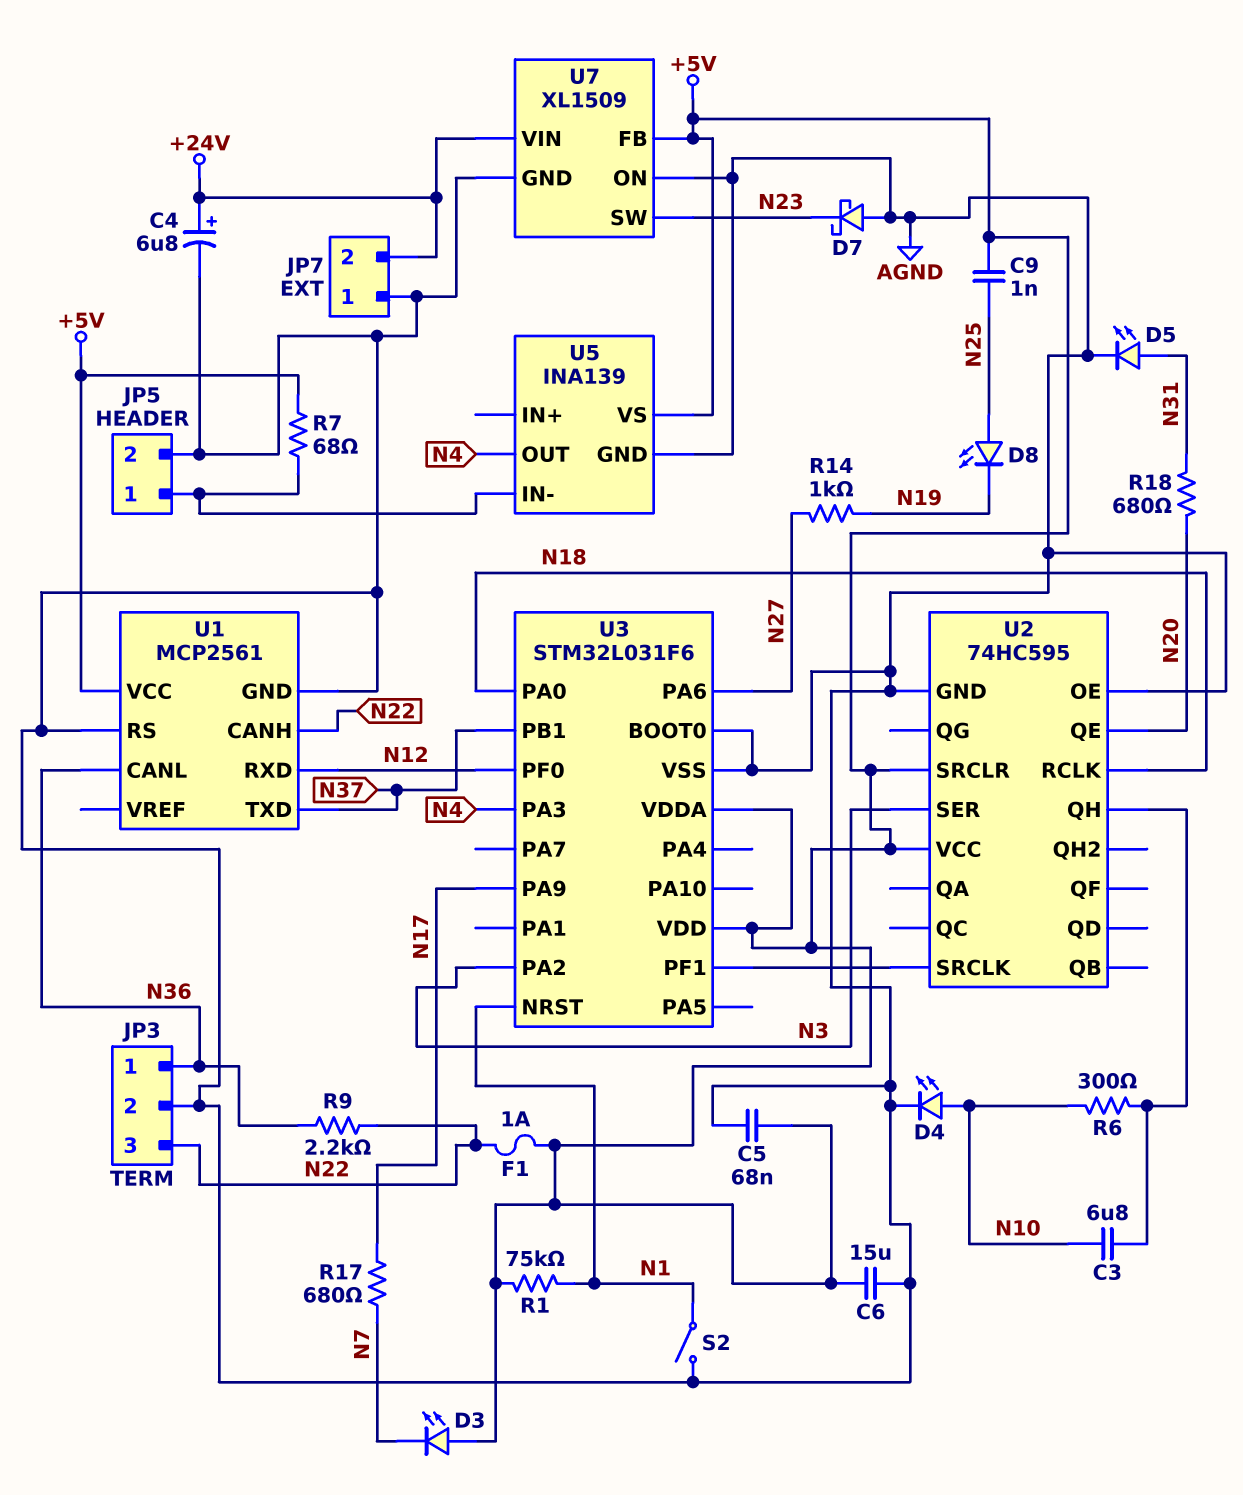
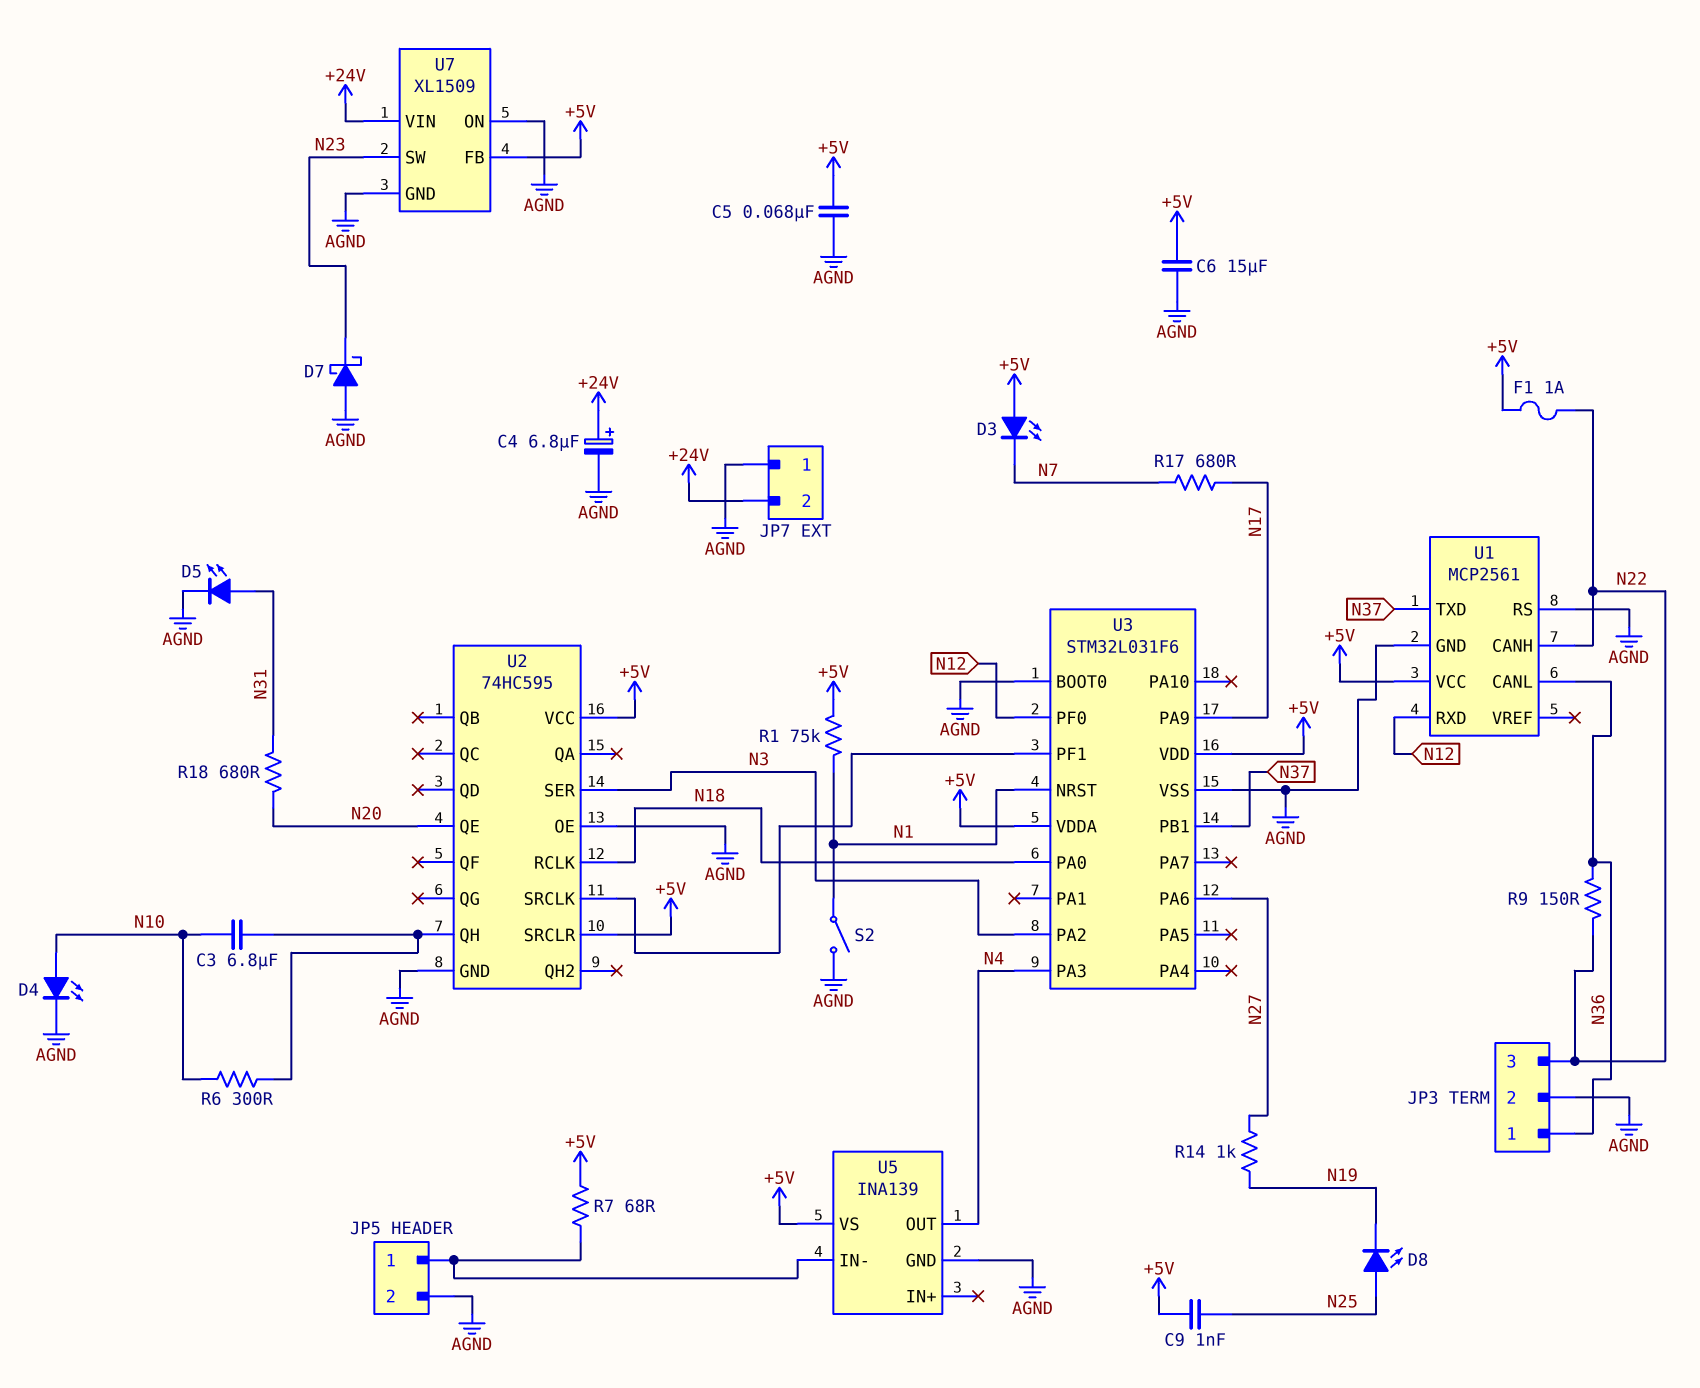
R9: 2.2k (N22, N36) -> 150 (N22, N36)

